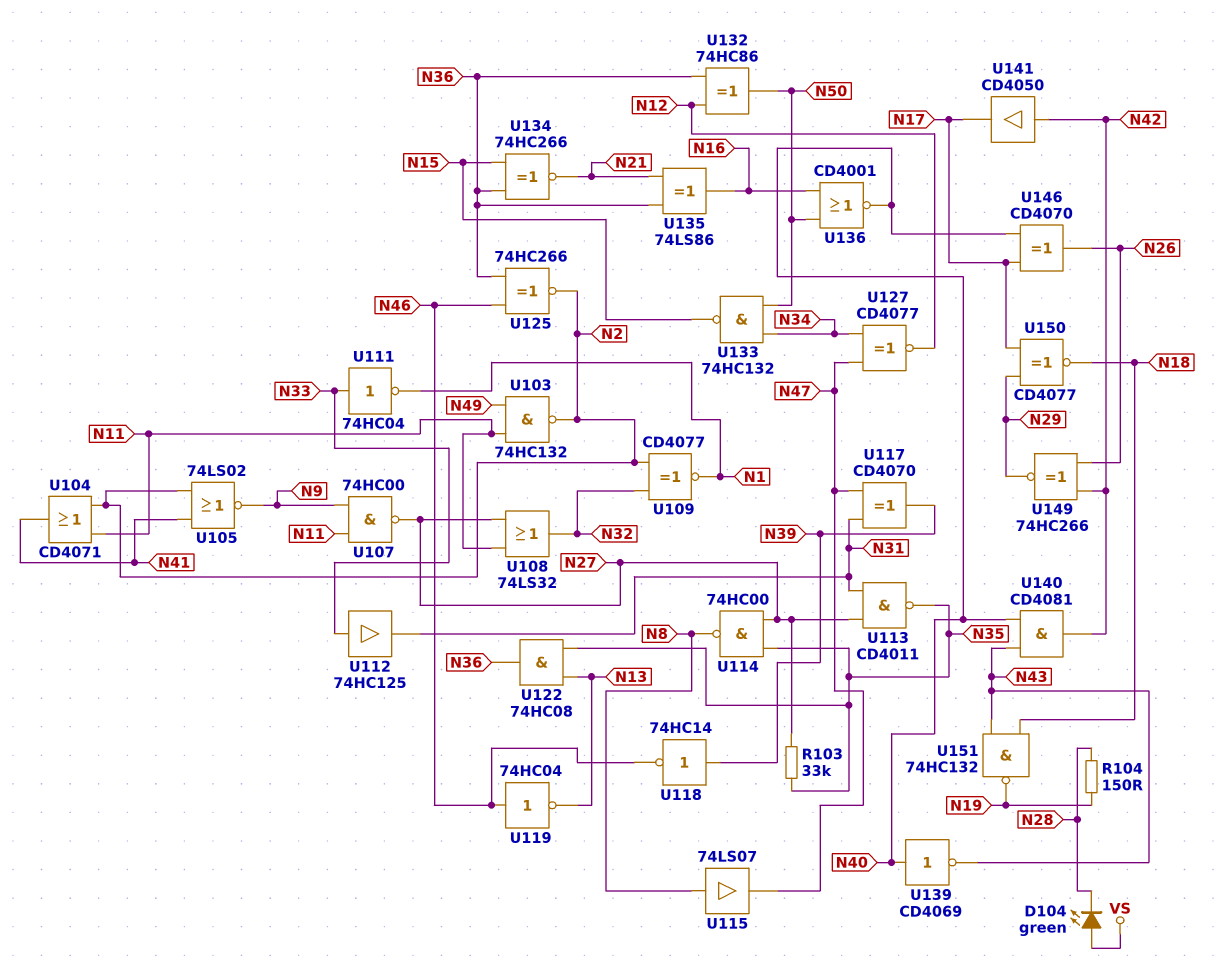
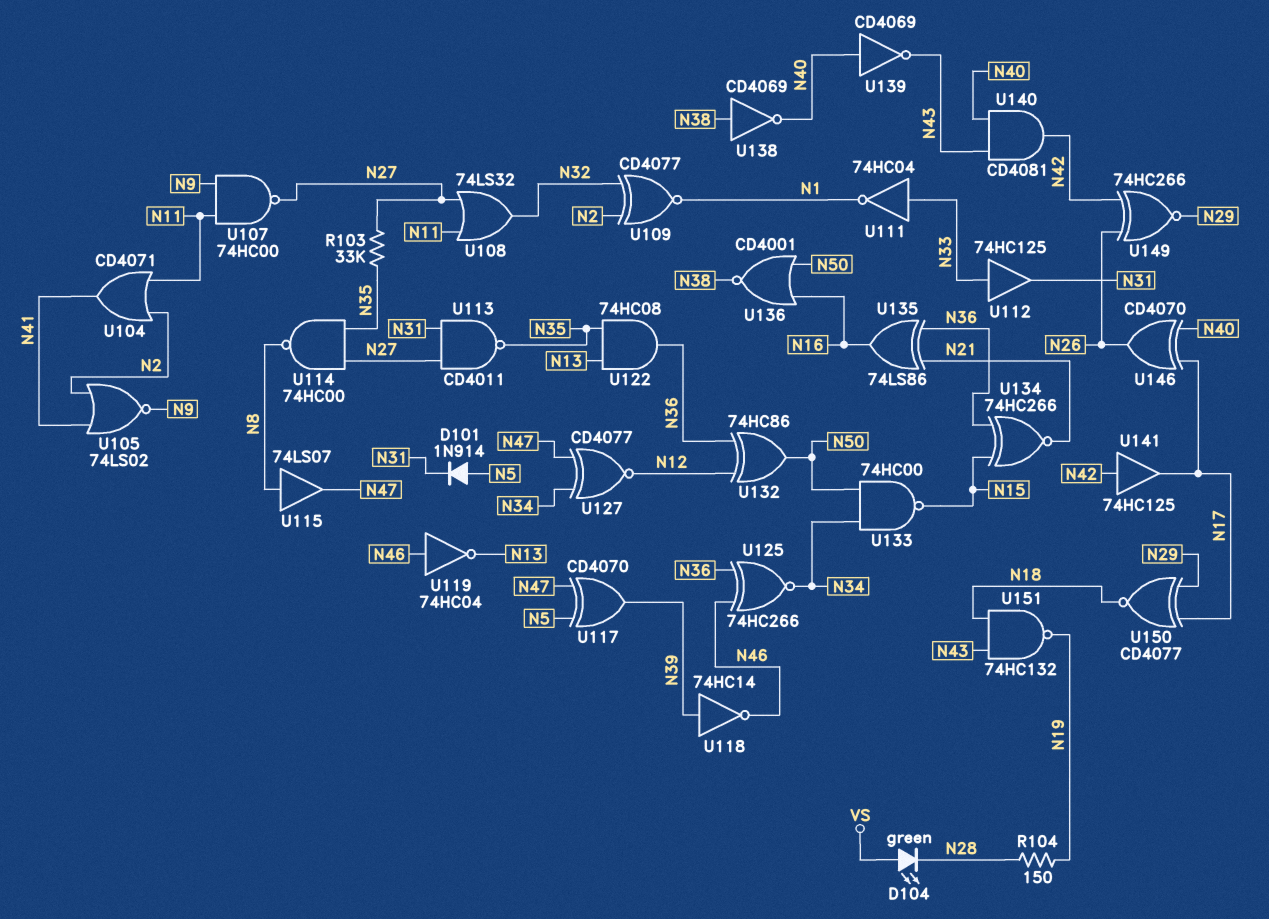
D101: none -> diode 1N914 (A N5, K N31)
U103: NAND 74HC132 (in N11, in N49, out N2) -> none
U117: XOR CD4070 (in N31, in N47, out N39) -> XOR CD4070 (in N5, in N47, out N39)
U125: XNOR 74HC266 (in N36, in N46, out N2) -> XNOR 74HC266 (in N36, in N46, out N34)
U133: NAND 74HC132 (in N34, in N50, out N15) -> NAND 74HC00 (in N34, in N50, out N15)
U136: NOR CD4001 (in N16, in N50, out N40) -> NOR CD4001 (in N16, in N50, out N38)
U138: none -> NOT CD4069 (in N38, out N40)
U141: buffer CD4050 (in N42, out N17) -> buffer 74HC125 (in N42, out N17)

